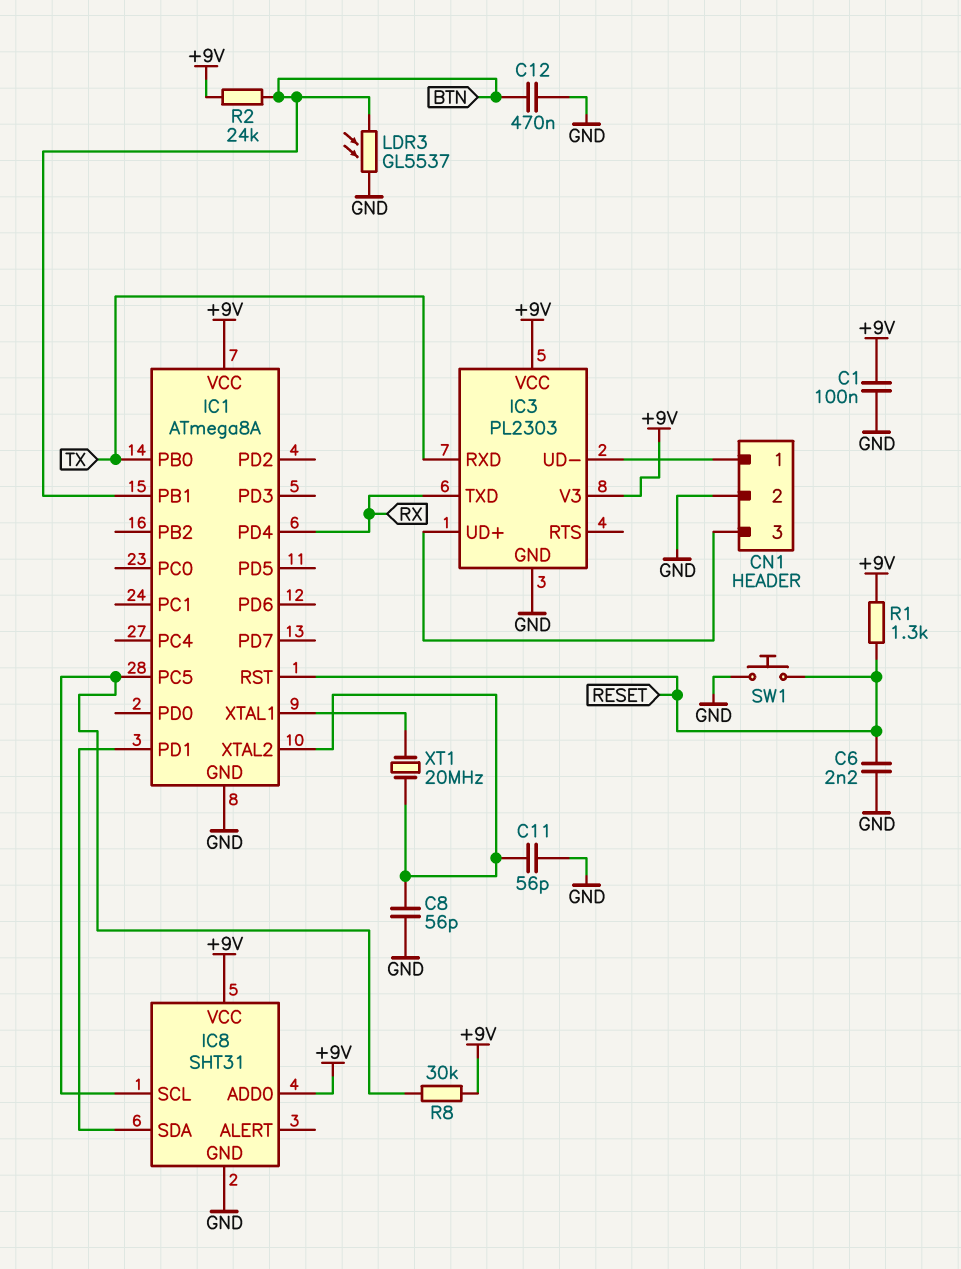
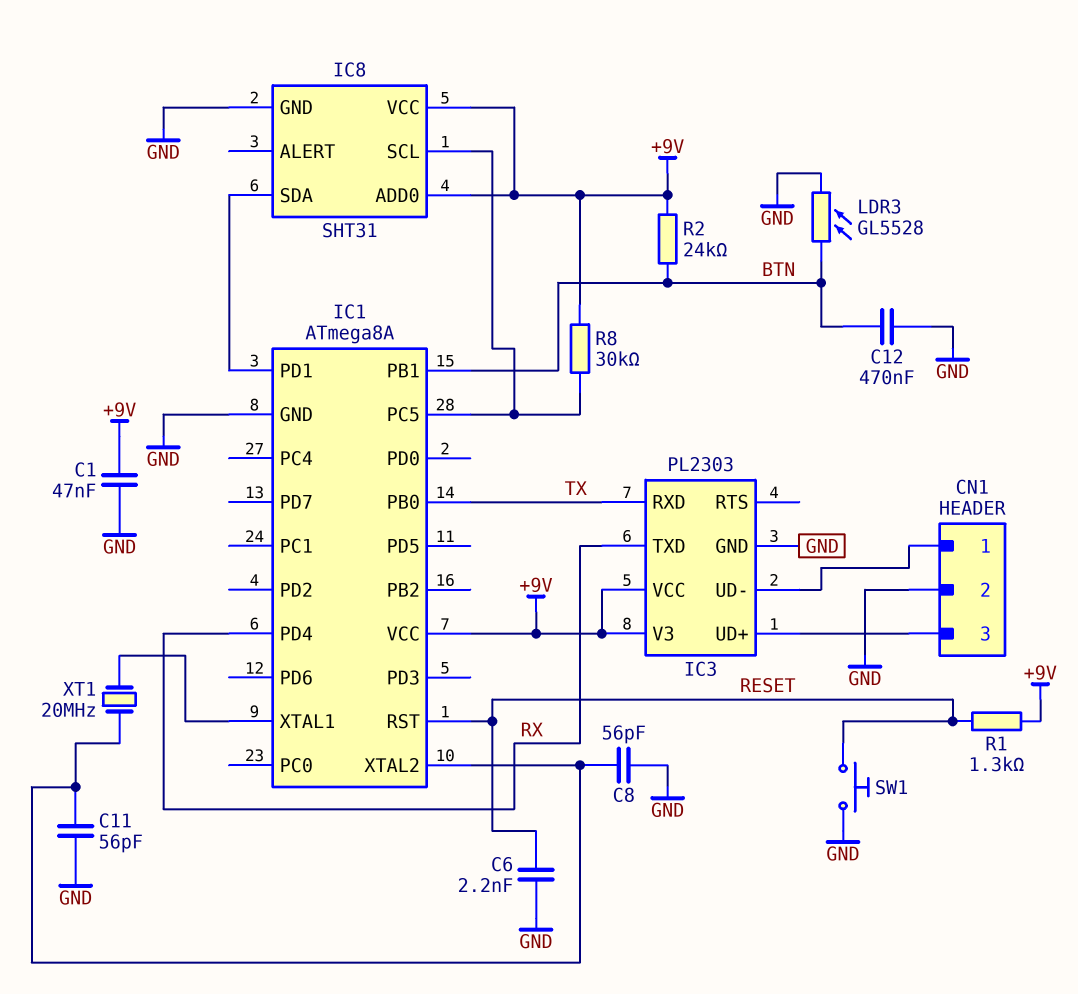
C1: 100nF (+9V, GND) -> 47nF (+9V, GND)
LDR3: GL5537 (BTN, GND) -> GL5528 (BTN, GND)

